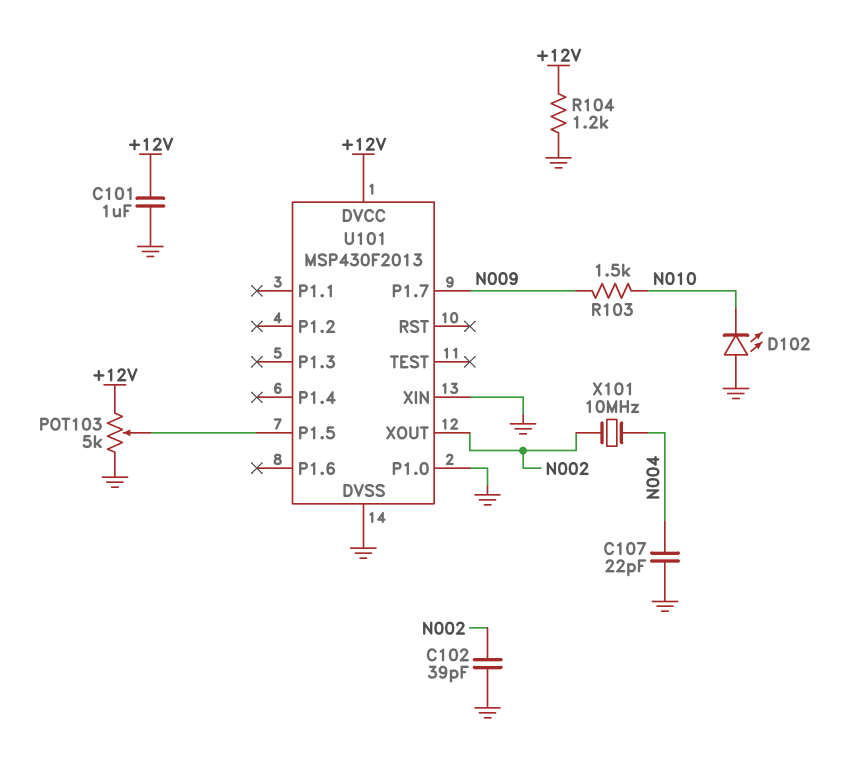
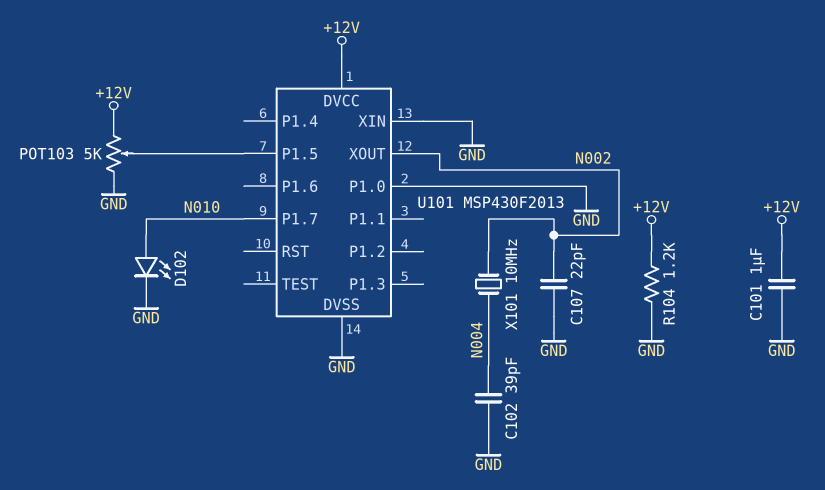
C102: 39pF (GND, N002) -> 39pF (GND, N004)
C107: 22pF (GND, N004) -> 22pF (GND, N002)
D102: LED (A GND, K N010) -> LED (A N010, K GND)
R103: 1.5k (N009, N010) -> none
U101 pin P1.7: N009 -> N010

